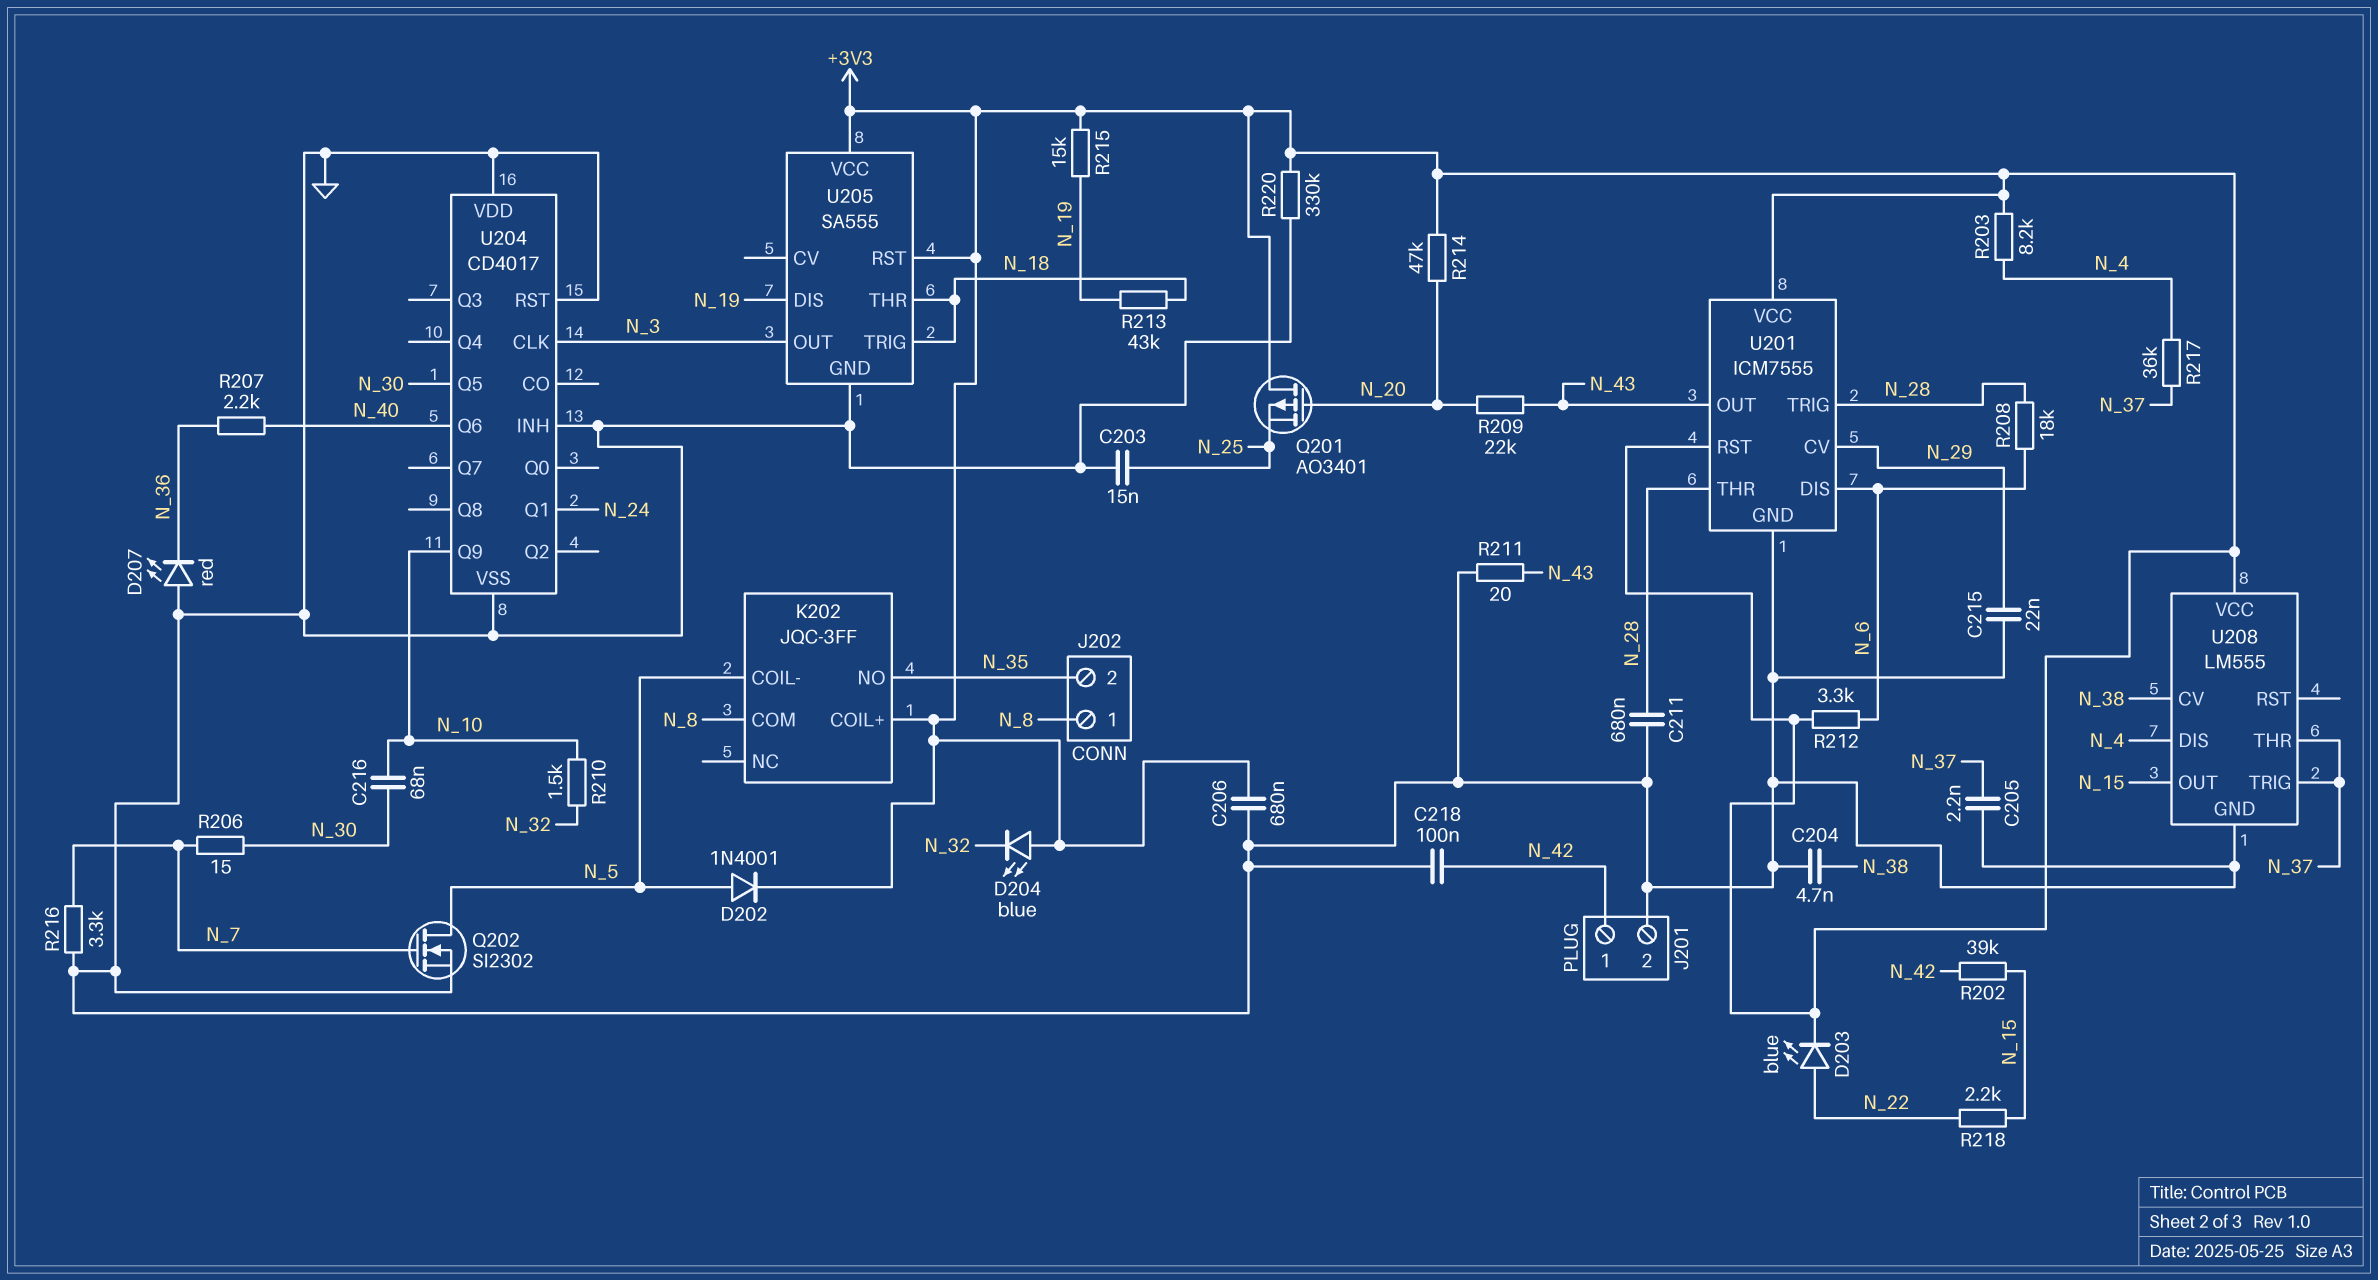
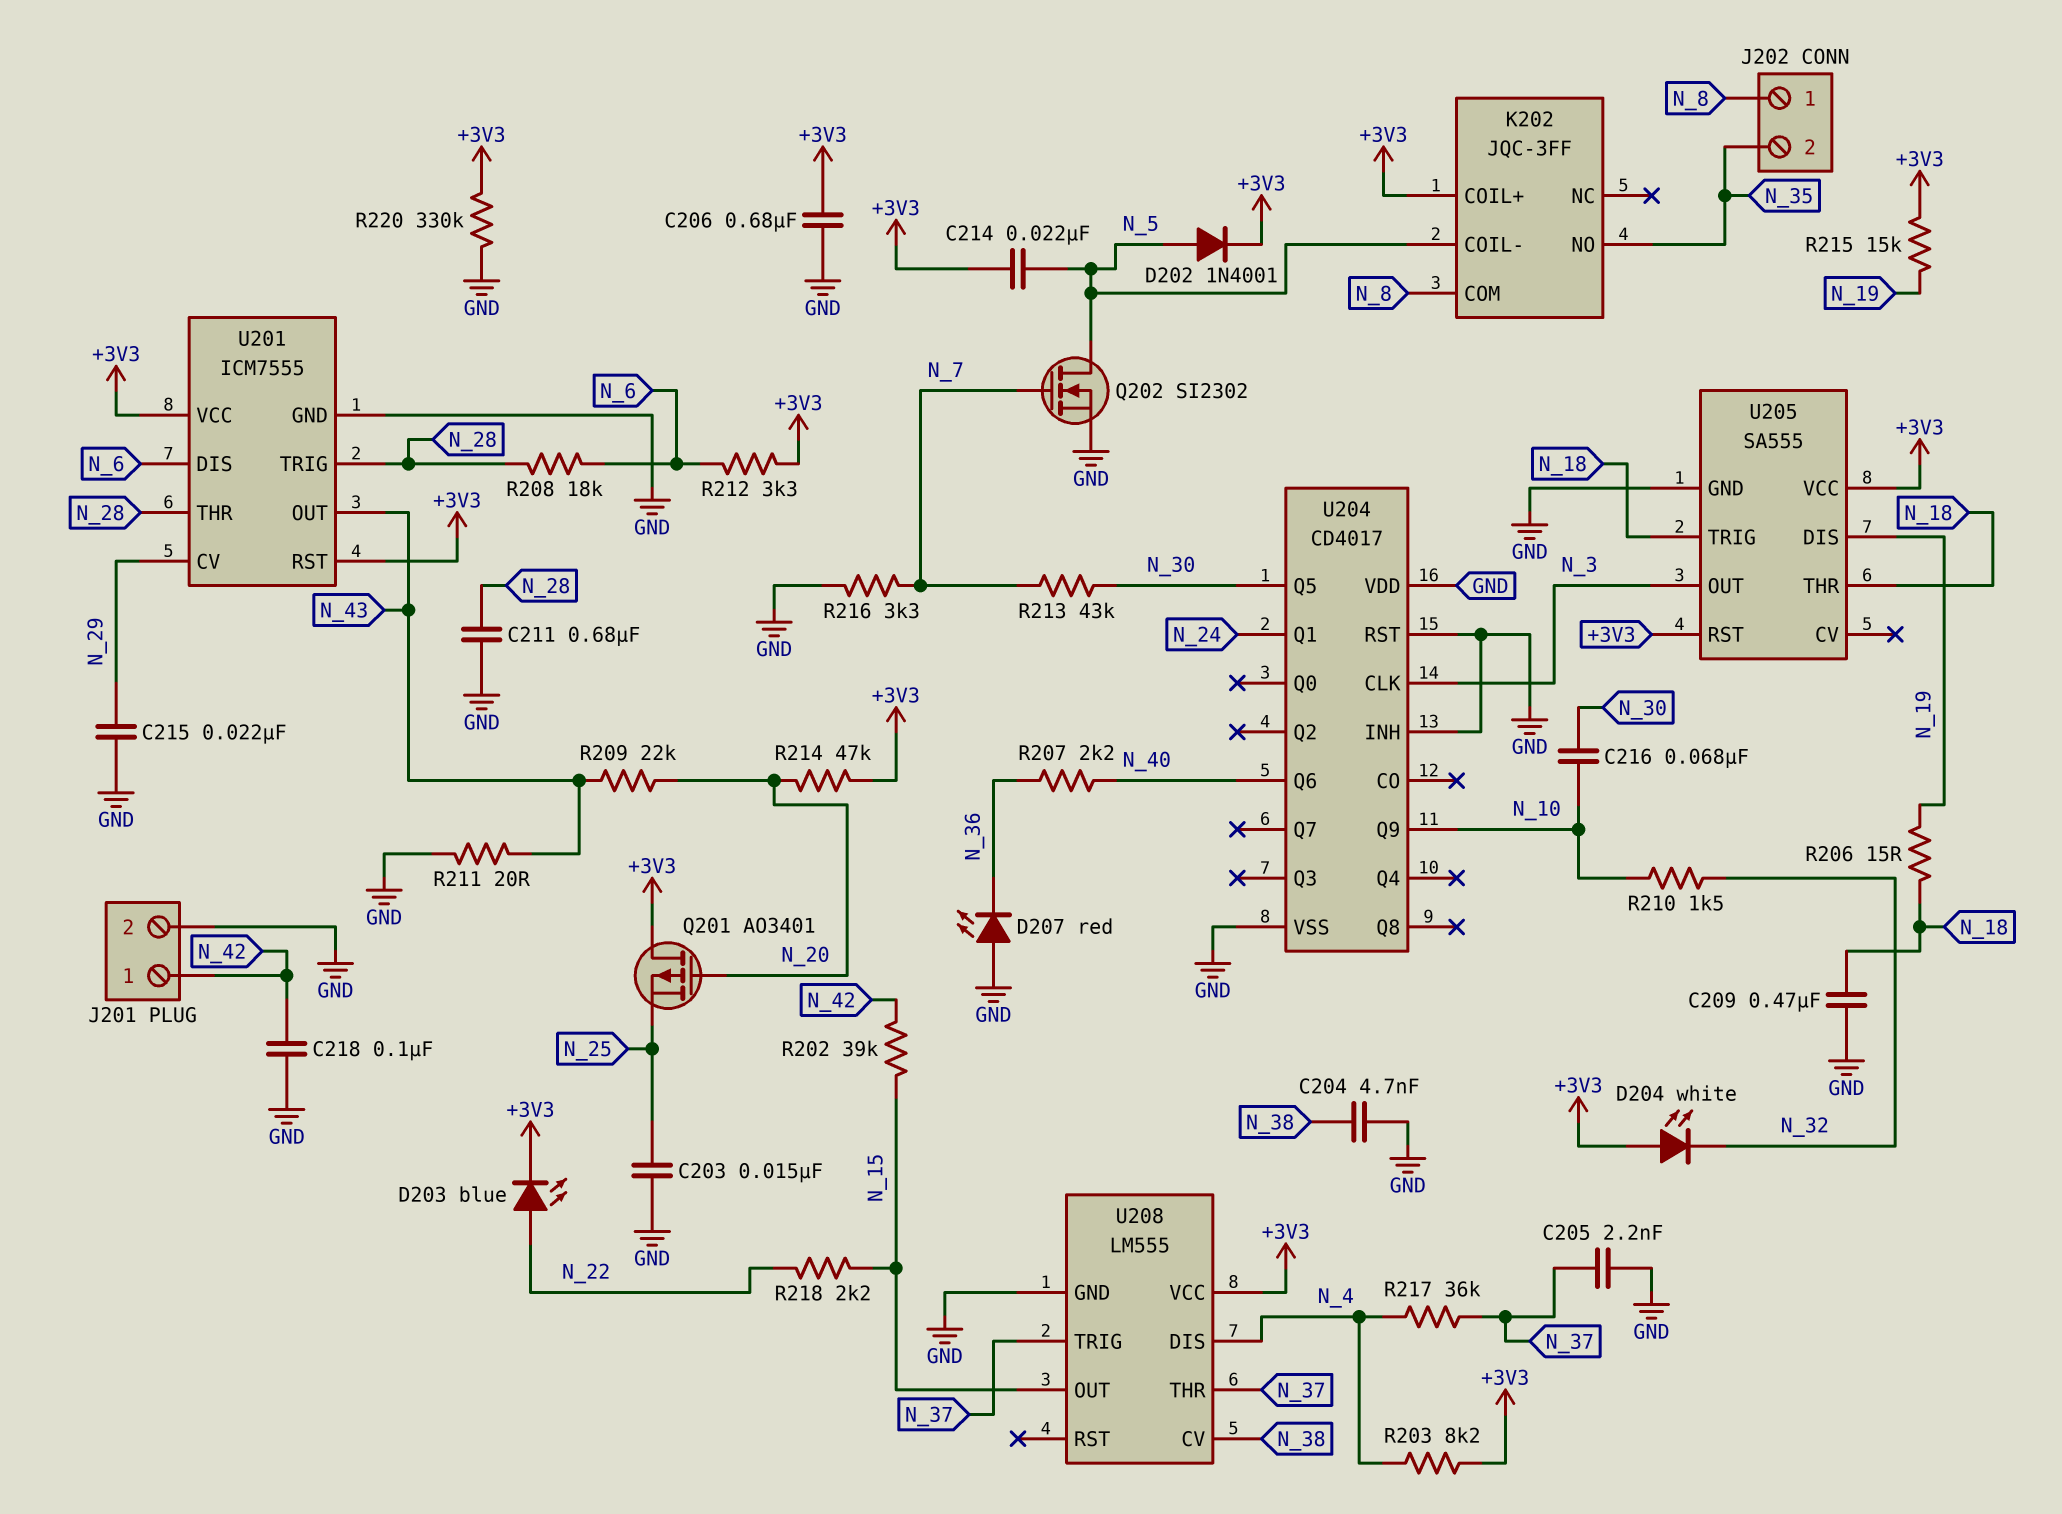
C209: none -> 470nF (GND, N_18)
C214: none -> 22nF (+3V3, N_5)
D204: LED blue (A +3V3, K N_32) -> LED white (A +3V3, K N_32)
R206: 15 (N_7, N_30) -> 15 (N_18, N_19)
R213: 43k (N_18, N_19) -> 43k (N_7, N_30)

